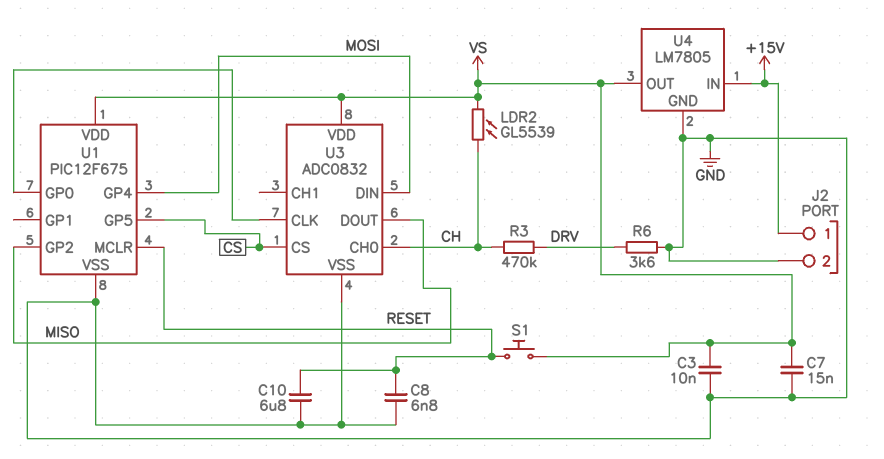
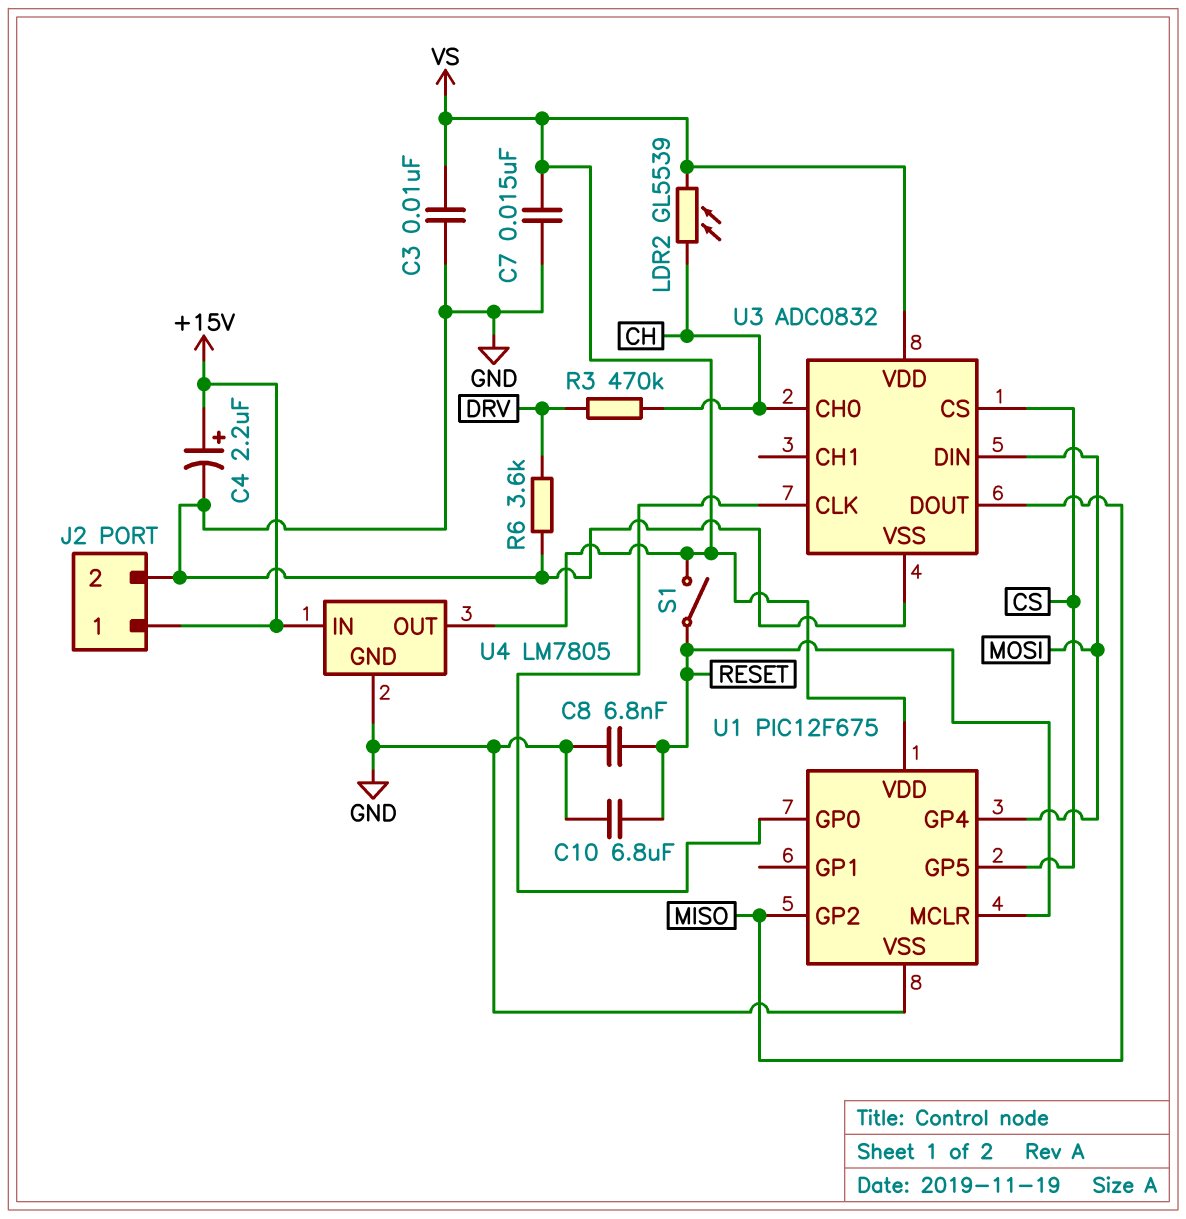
C4: none -> 2.2uF (plus +15V, minus GND)
S1: button (RESET, VS) -> switch (RESET, VS)

